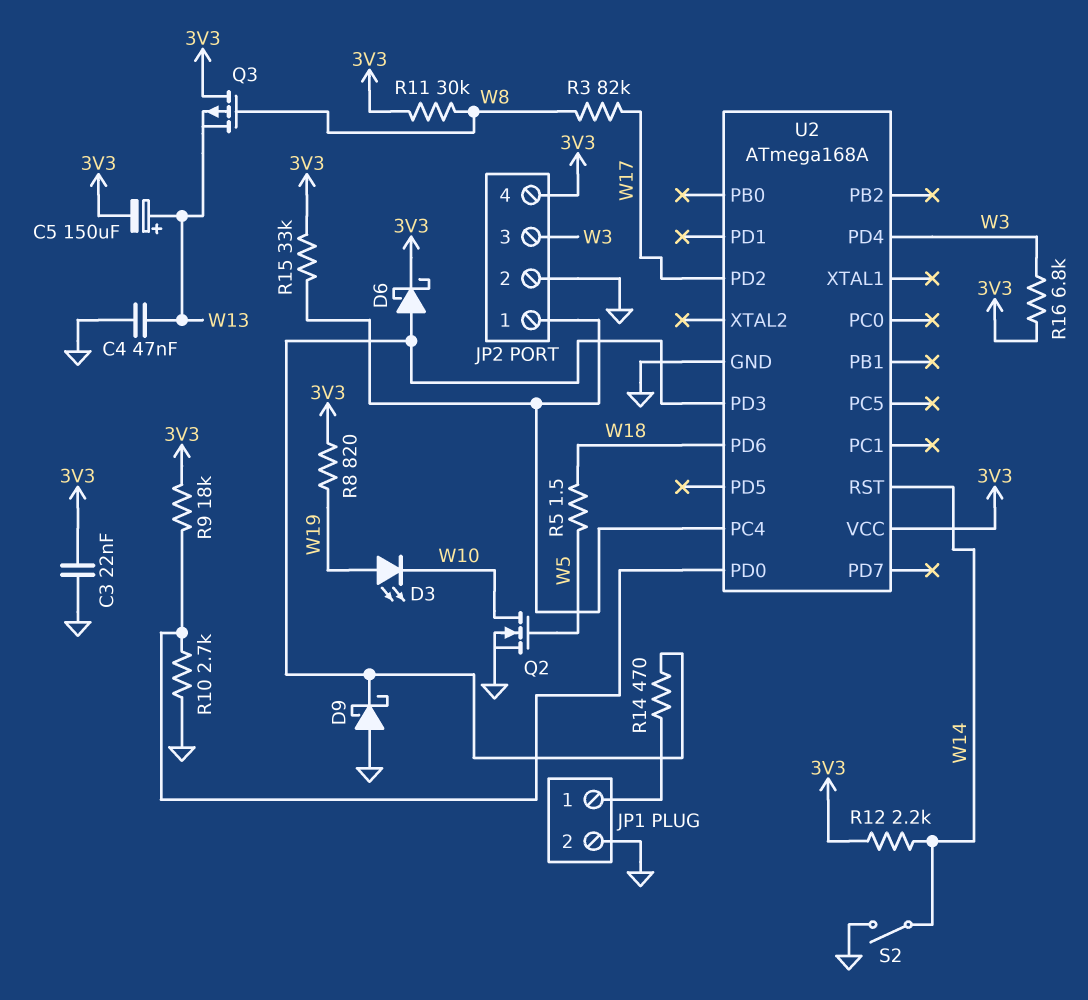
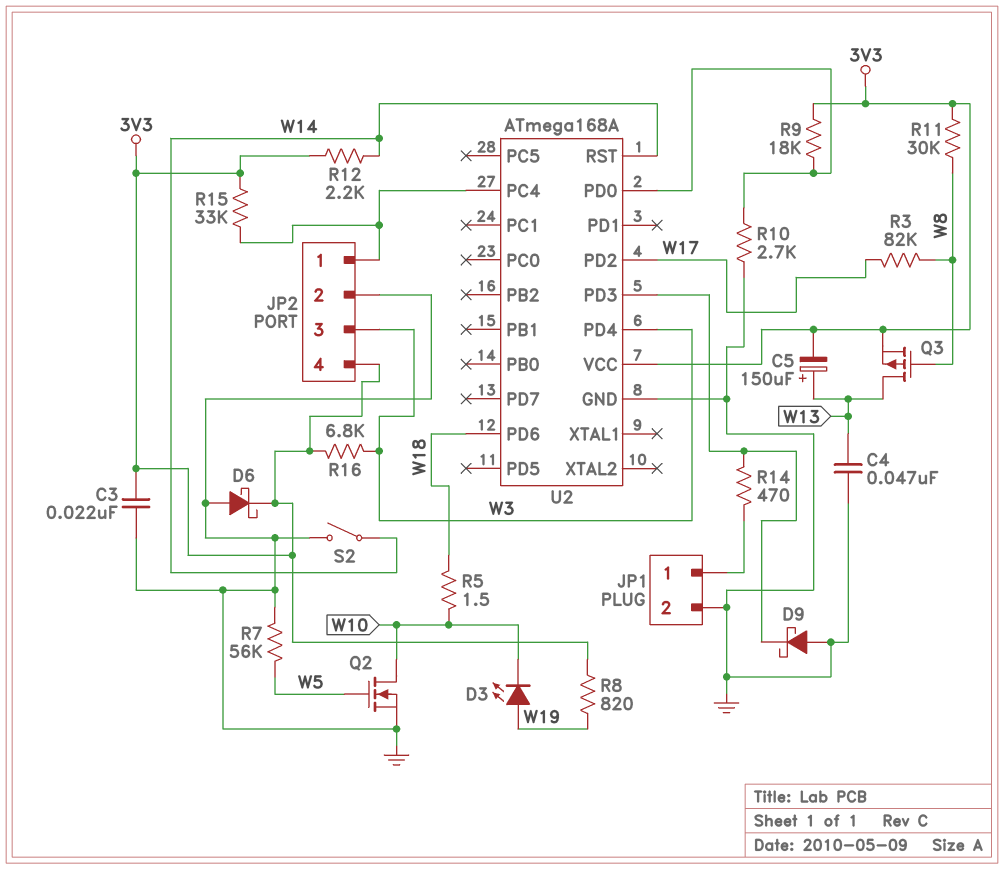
D6: schottky (A U2/PD3, K 3V3) -> schottky (A GND, K 3V3)
Q3: PMOS (G W8, D 3V3, S W13) -> PMOS (G W8, D W13, S 3V3)
R5: 1.5 (W5, W18) -> 1.5 (W10, W18)
R7: none -> 56k (GND, W5)

